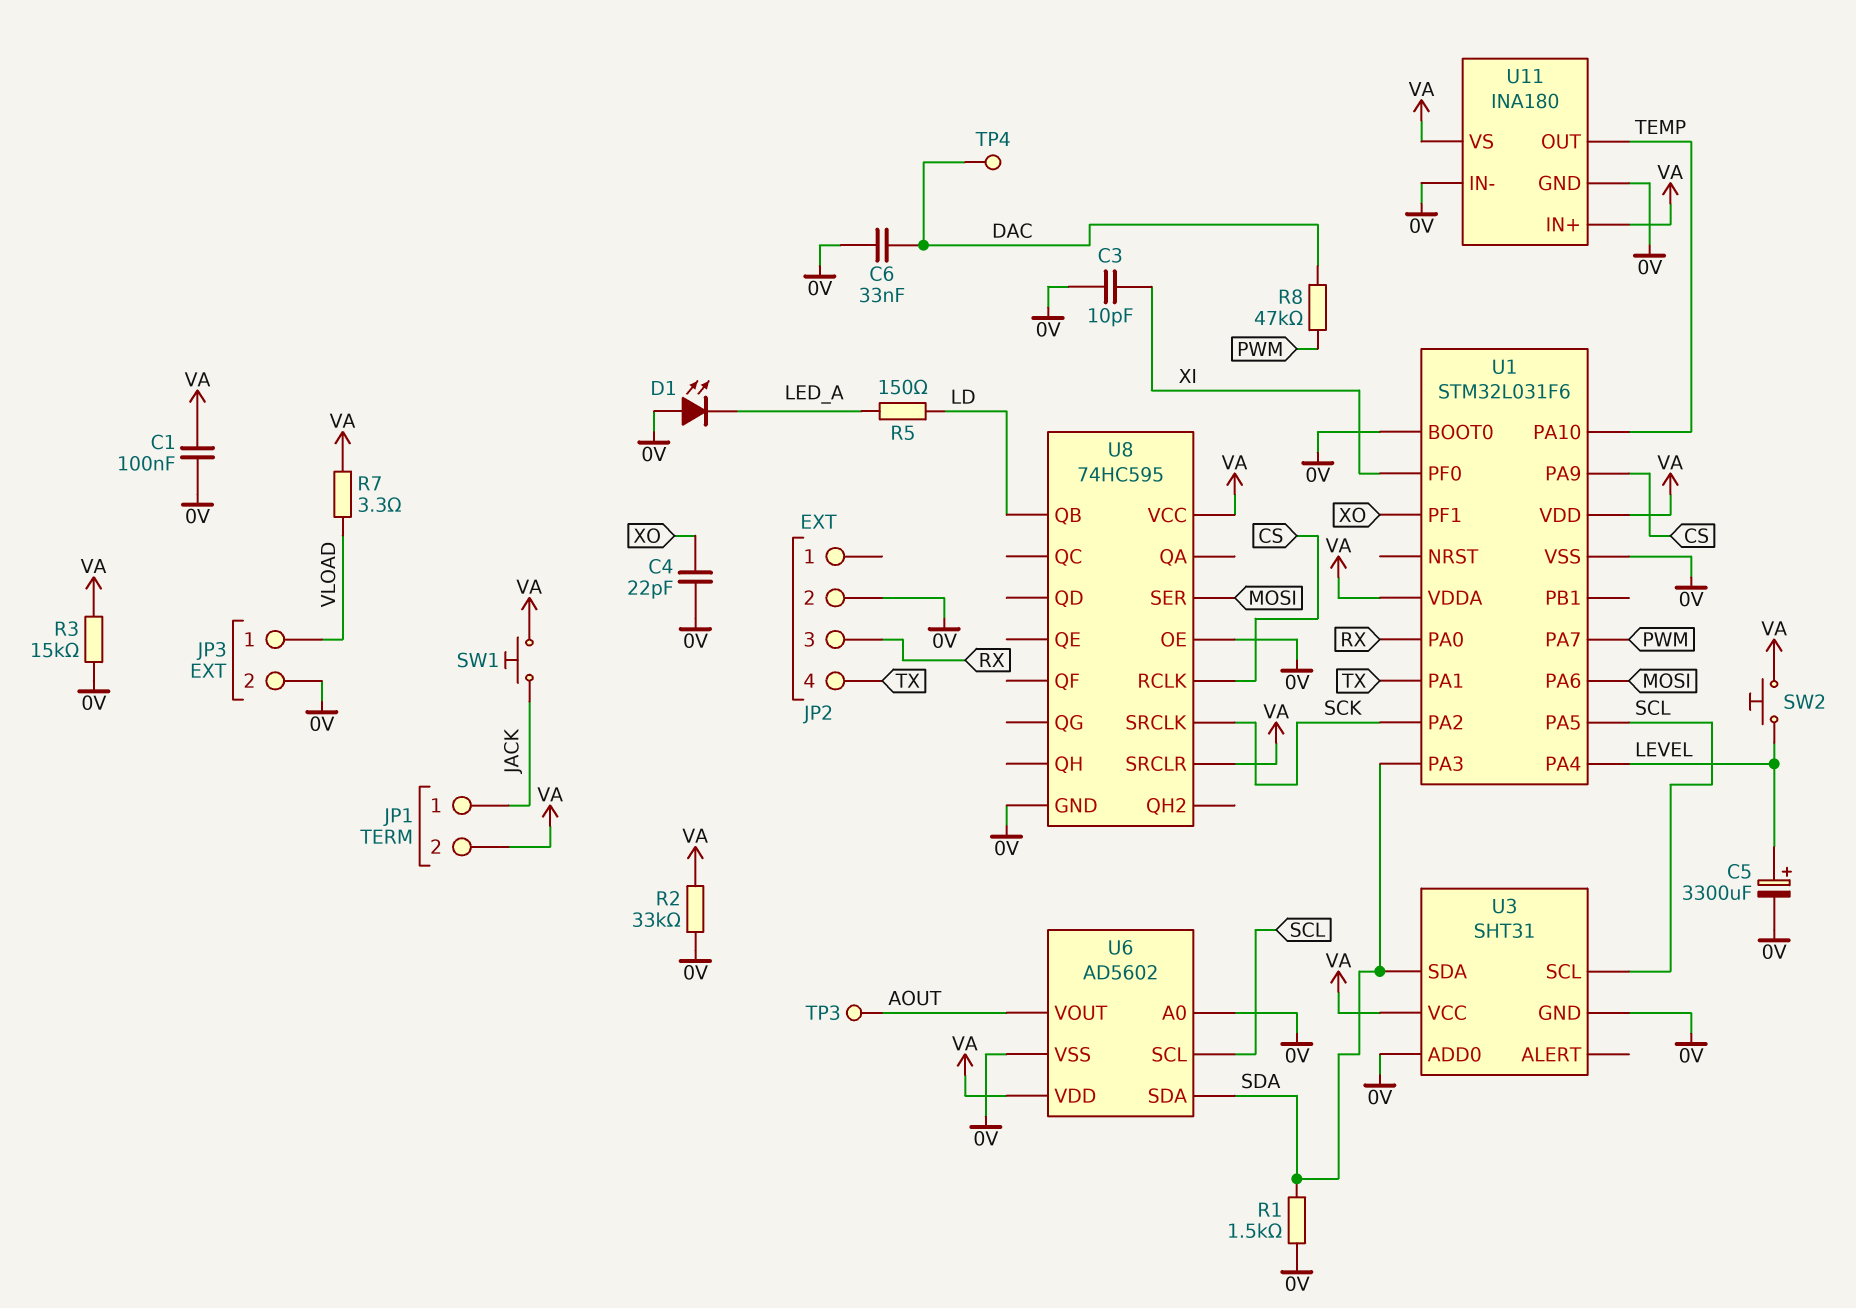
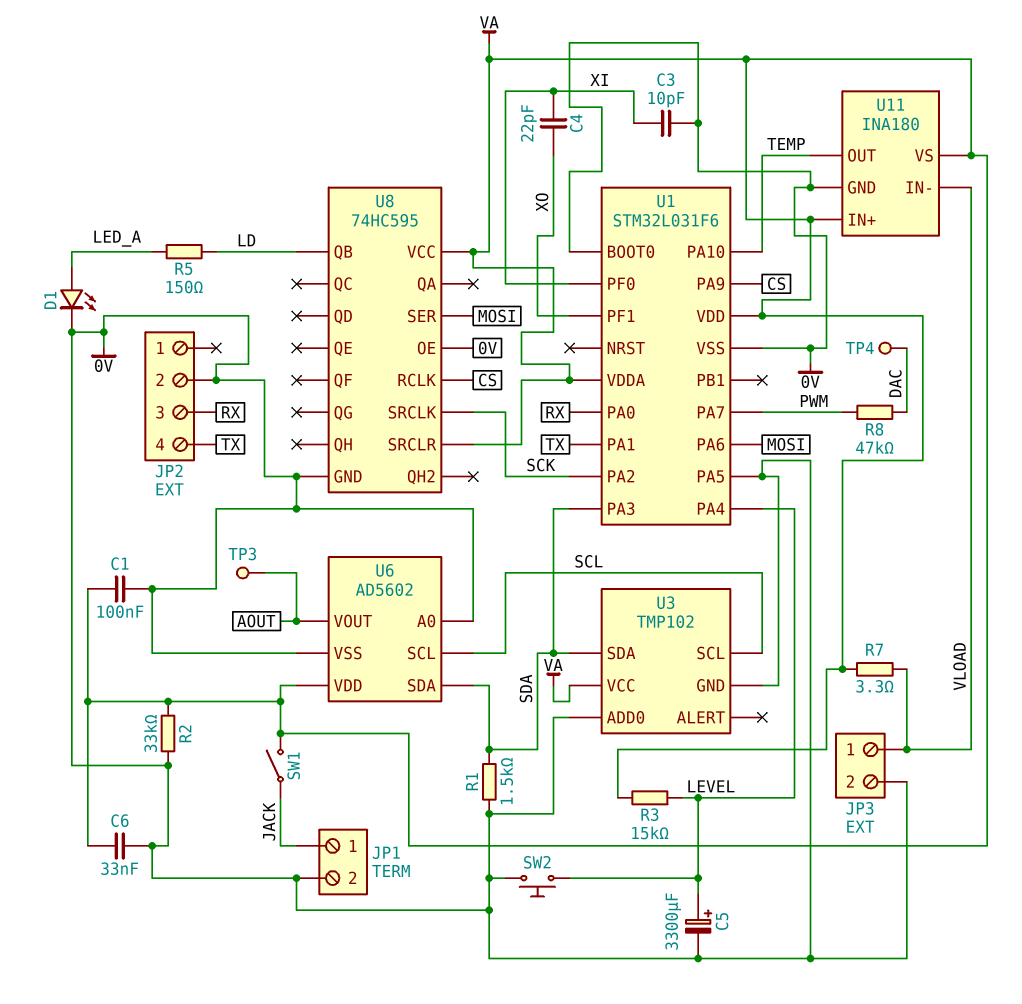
C4: 22pF (0V, XO) -> 22pF (XI, XO)
C6: 33nF (0V, DAC) -> 33nF (0V, VA)
D1: LED (A 0V, K LED_A) -> LED (A LED_A, K 0V)
JP1 pin 2: VA -> 0V
R3: 15k (0V, VA) -> 15k (LEVEL, VA)
SW1: button (JACK, VA) -> switch (JACK, VA)
SW2: button (LEVEL, VA) -> button (0V, LEVEL)
U1 pin PA5: SCL -> 0V
U3: SHT31 -> TMP102
U11 pin IN-: 0V -> VLOAD

